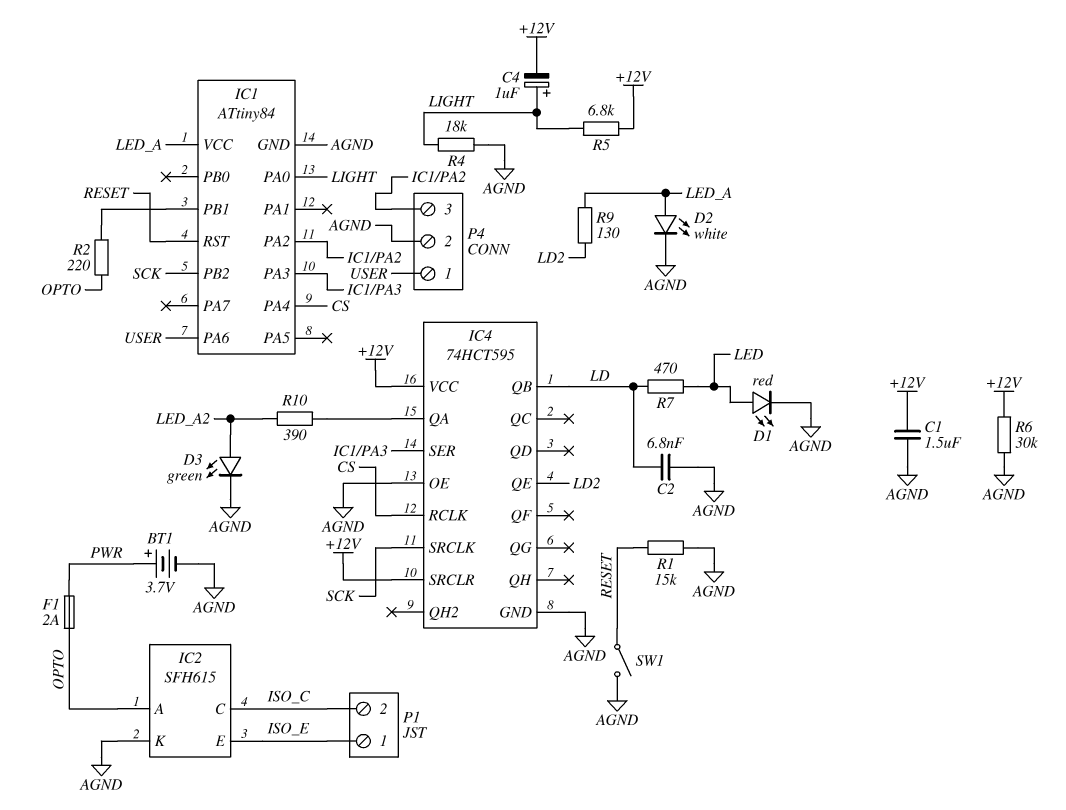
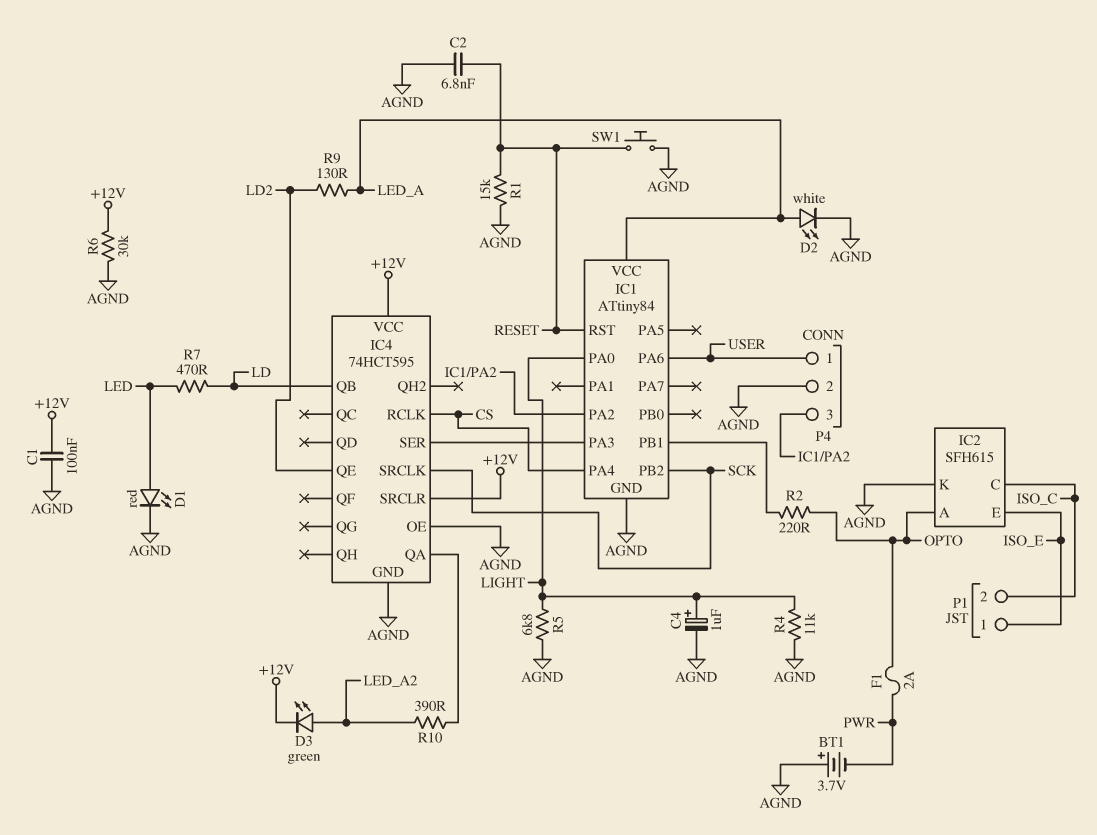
BT1: 3.7V (plus PWR, minus AGND) -> 3.7V (plus AGND, minus PWR)
C1: 1.5uF (+12V, AGND) -> 100nF (+12V, AGND)
C2: 6.8nF (AGND, LD) -> 6.8nF (AGND, RESET)
C4: 1uF (plus LIGHT, minus +12V) -> 1uF (plus LIGHT, minus AGND)
D3: LED green (A LED_A2, K AGND) -> LED green (A LED_A2, K +12V)
R4: 18k (AGND, LIGHT) -> 11k (AGND, LIGHT)
R5: 6.8k (+12V, LIGHT) -> 6.8k (AGND, LIGHT)
SW1: switch (AGND, RESET) -> button (AGND, RESET)

